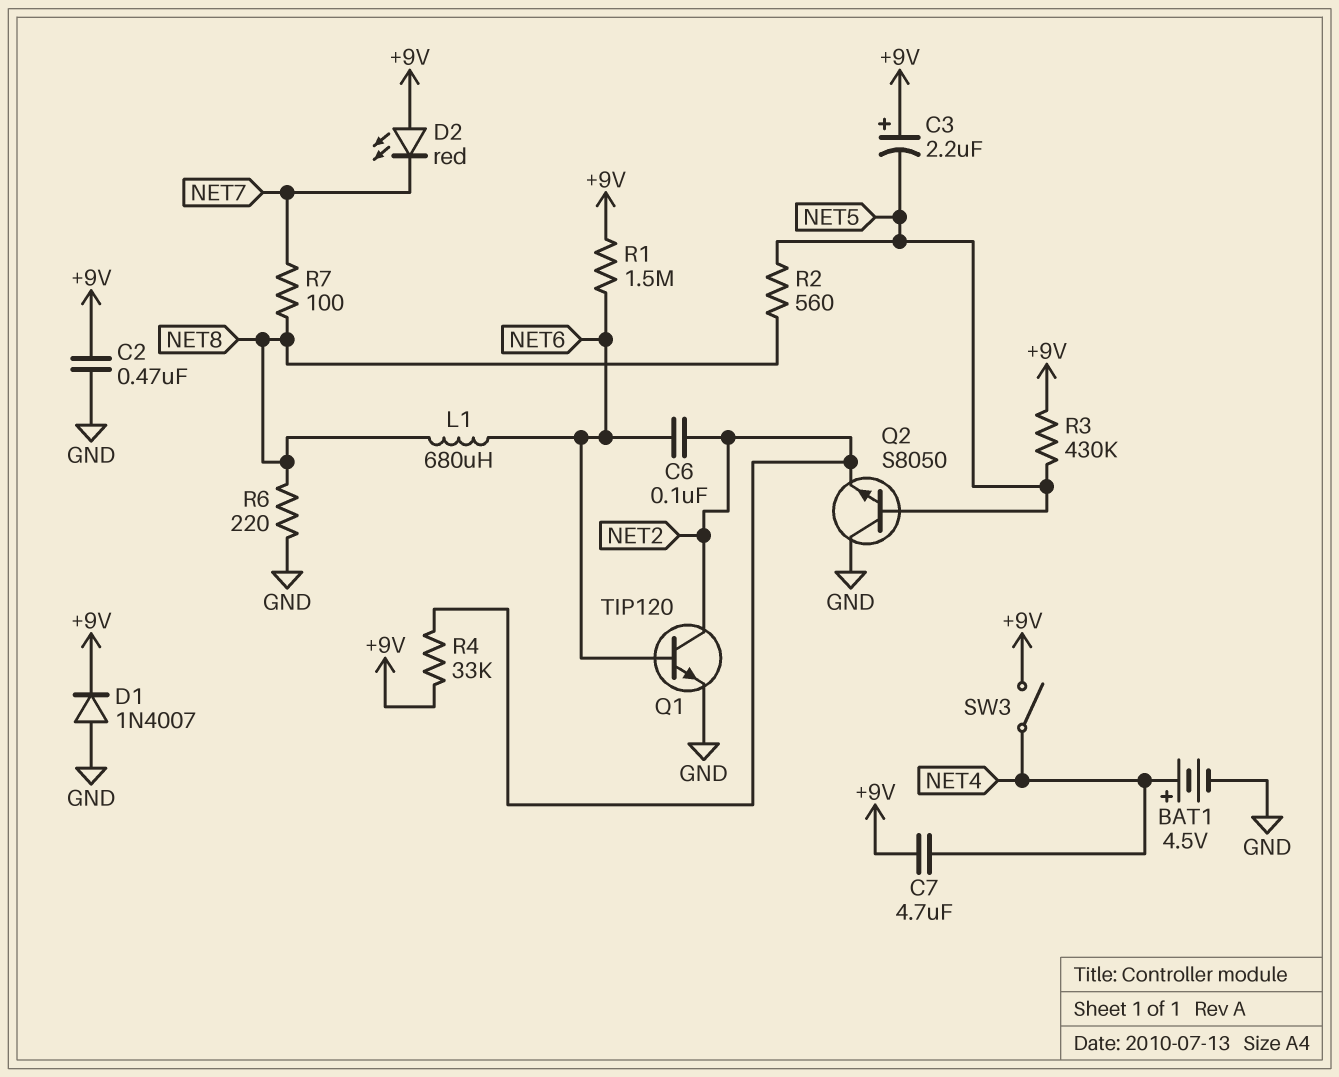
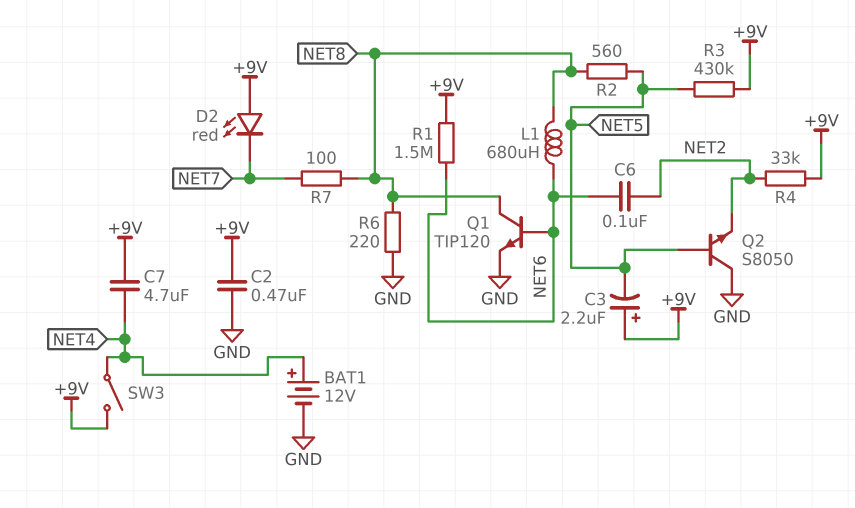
BAT1: 4.5V (plus NET4, minus GND) -> 12V (plus NET4, minus GND)
D1: diode 1N4007 (A GND, K +9V) -> none
Q1: NPN TIP120 (B NET6, C NET2, E GND) -> NPN TIP120 (B NET6, C NET8, E GND)

